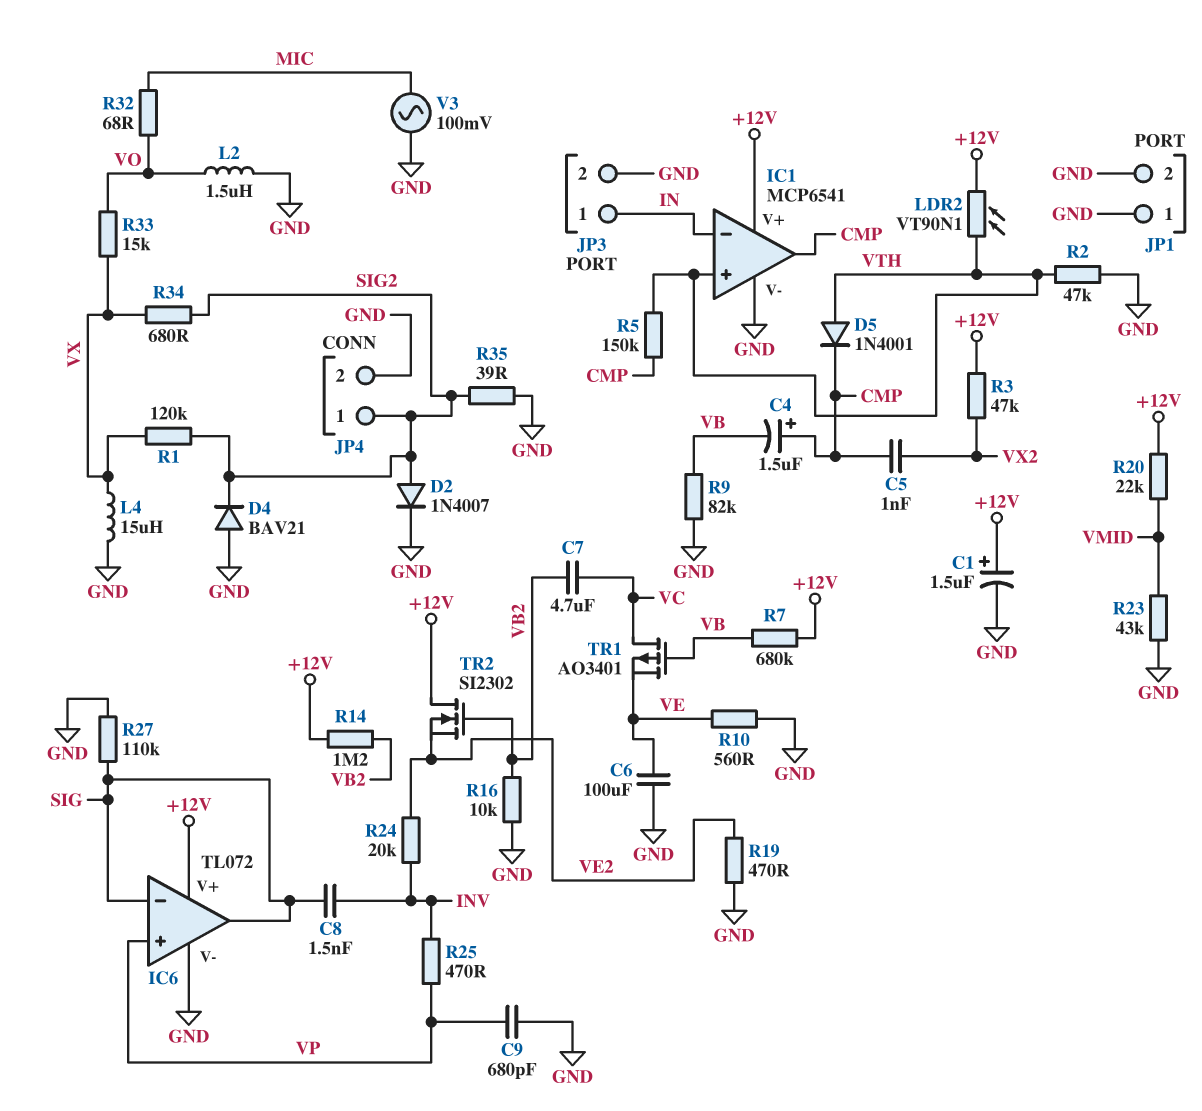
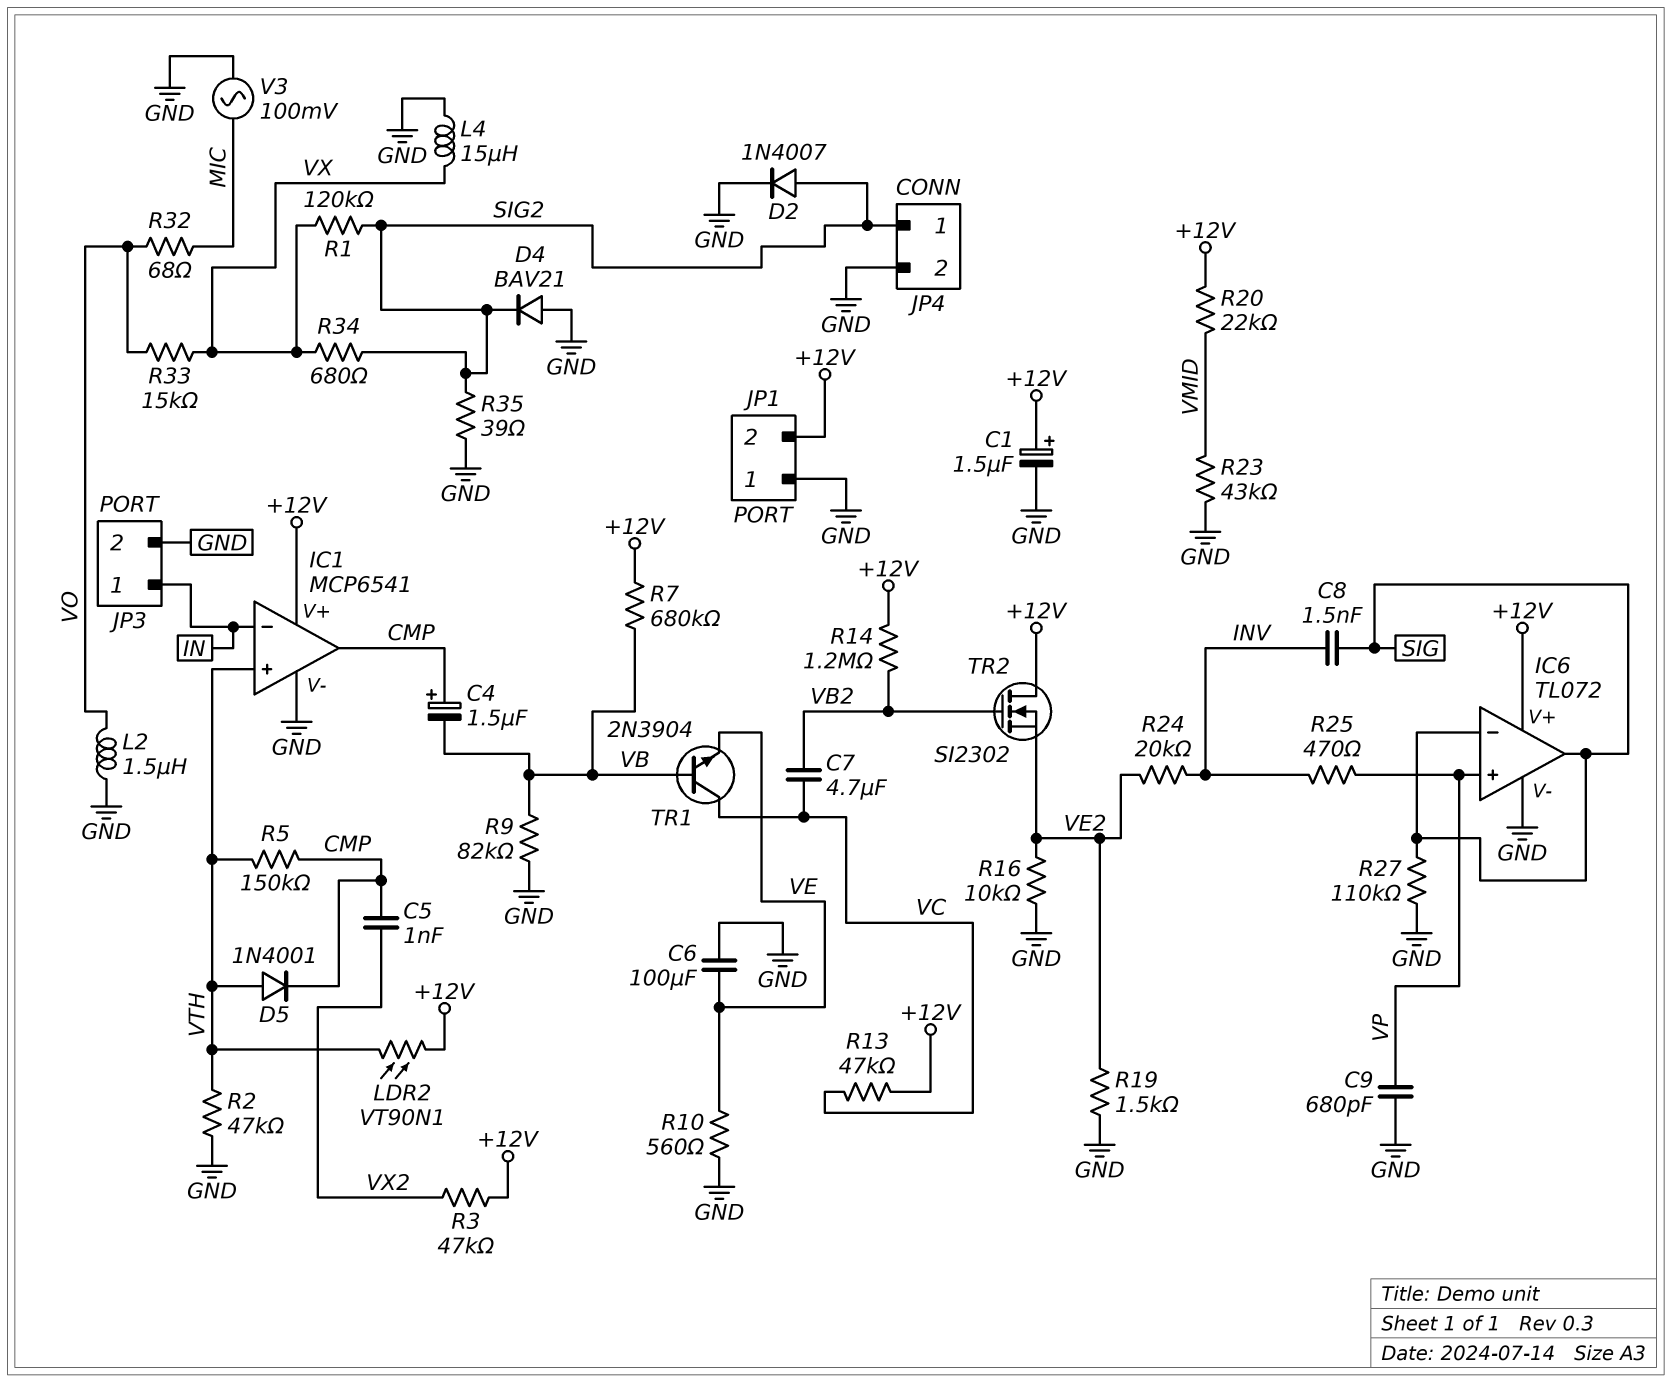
JP1 pin 2: GND -> +12V
R13: none -> 47k (+12V, VC)
R16: 10k (GND, VB2) -> 10k (GND, VE2)
R19: 470 (GND, VE2) -> 1.5k (GND, VE2)
TR1: PMOS AO3401 (G VB, D VC, S VE) -> NPN 2N3904 (B VB, C VC, E VE)

